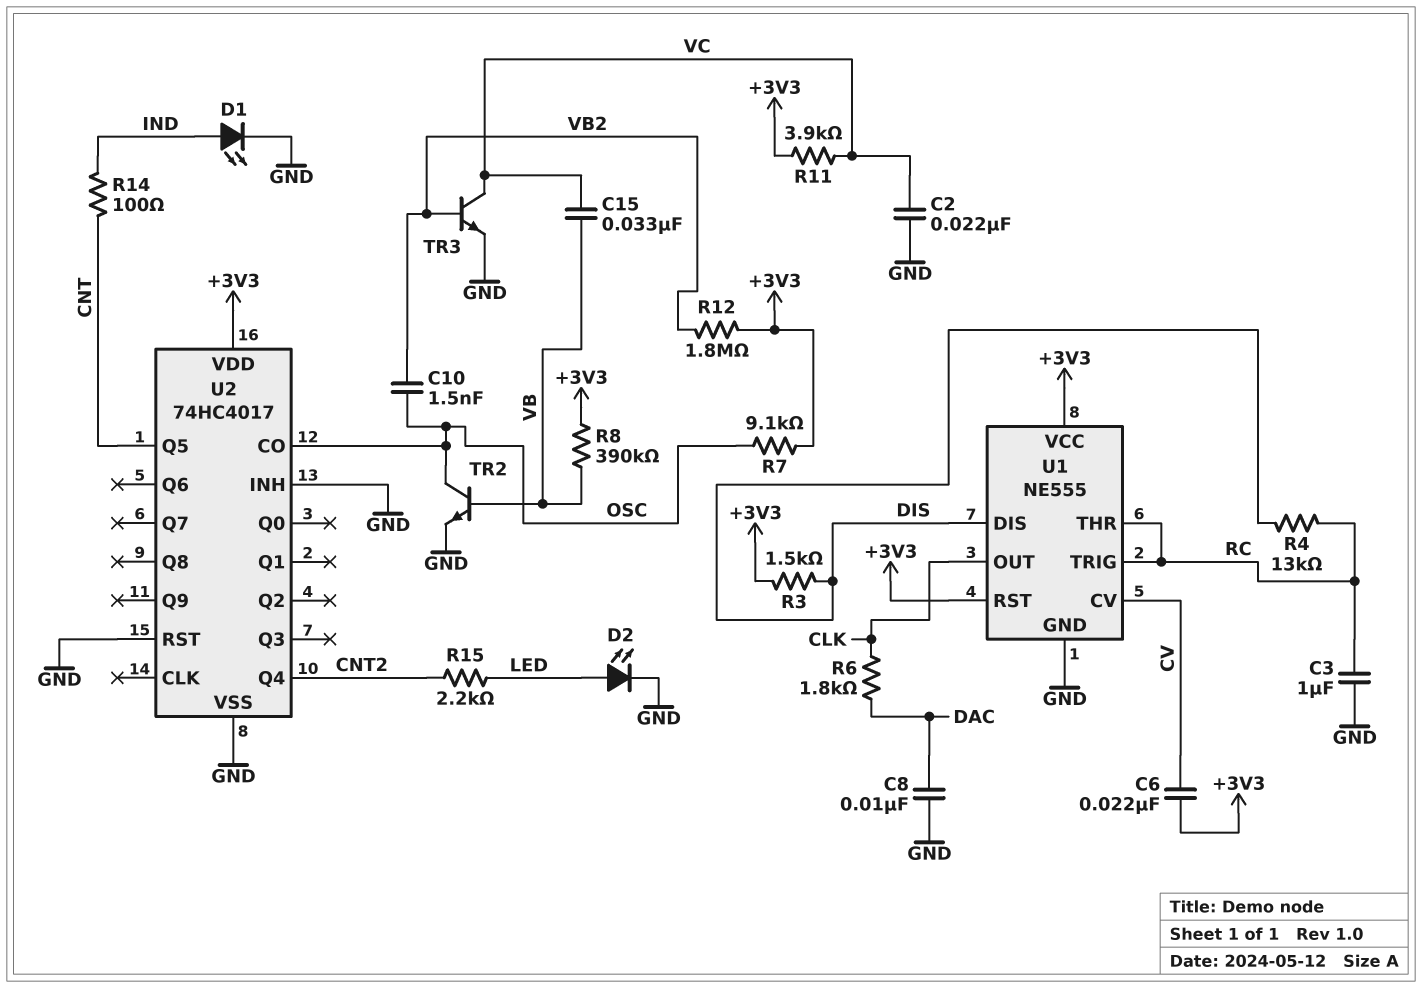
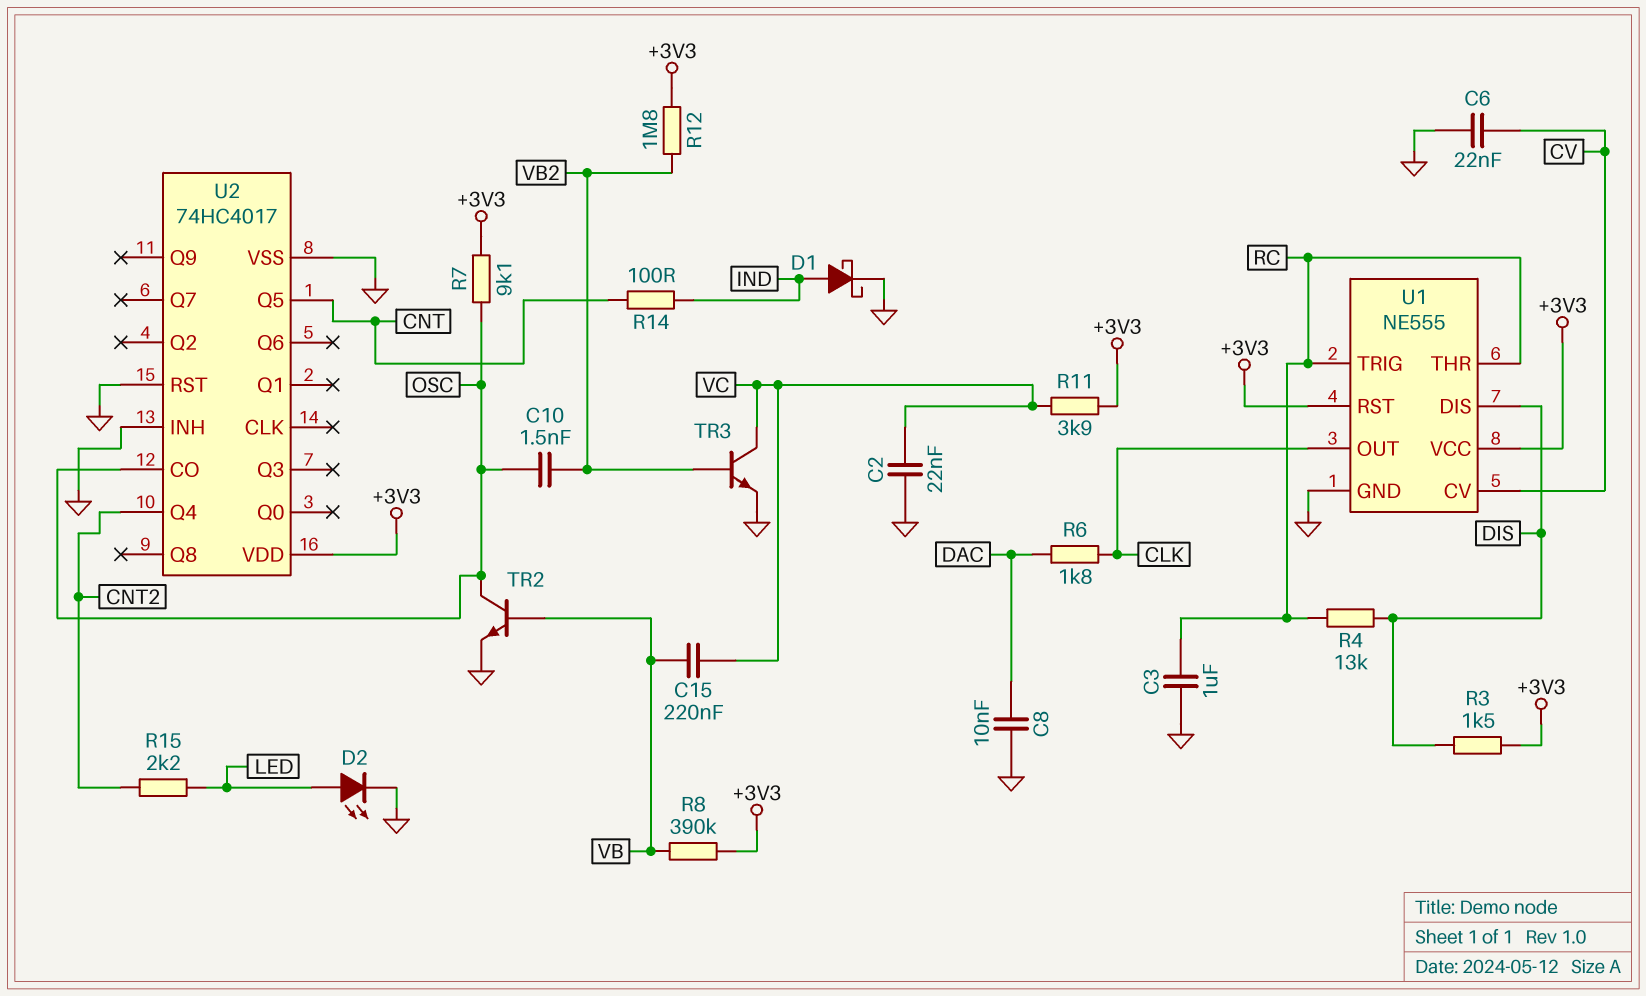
C6: 22nF (+3V3, CV) -> 22nF (CV, GND)
C15: 33nF (VB, VC) -> 220nF (VB, VC)
D1: LED (A IND, K GND) -> schottky (A IND, K GND)

